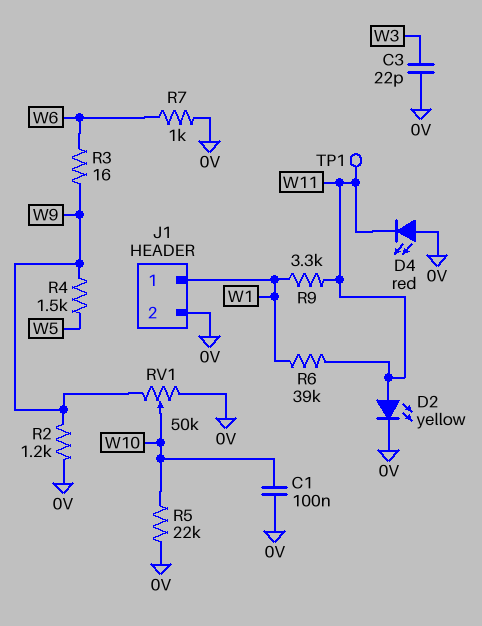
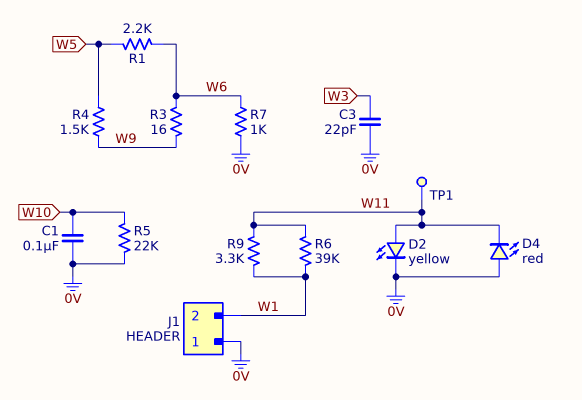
J1 pin 1: W1 -> 0V
J1 pin 2: 0V -> W1
R1: none -> 2.2k (W5, W6)
R2: 1.2k (0V, W9) -> none
RV1: 50k (0V, W9, wiper W10) -> none

